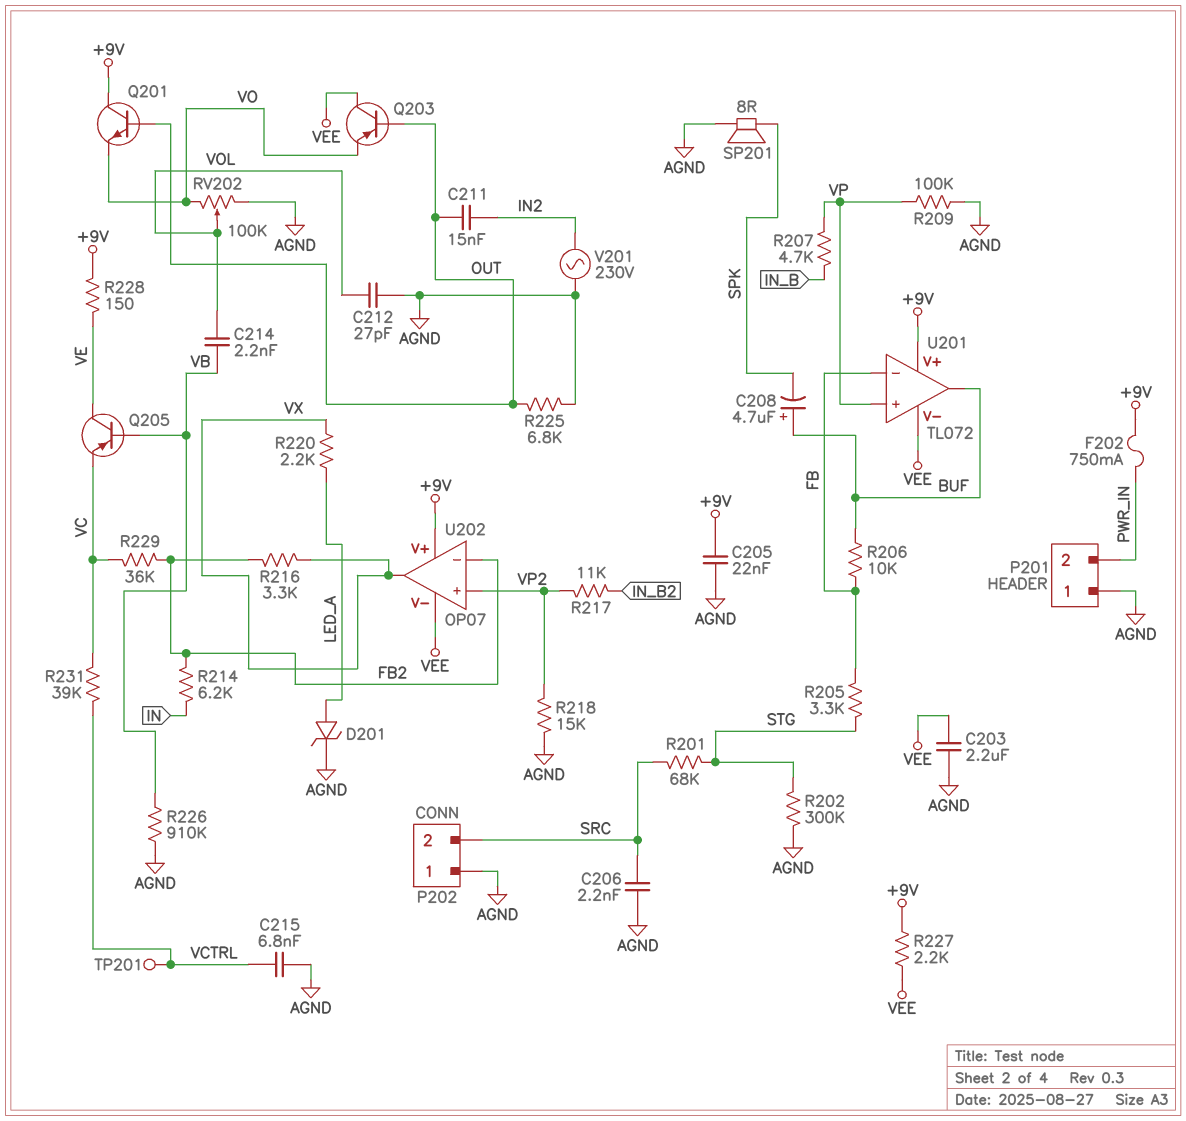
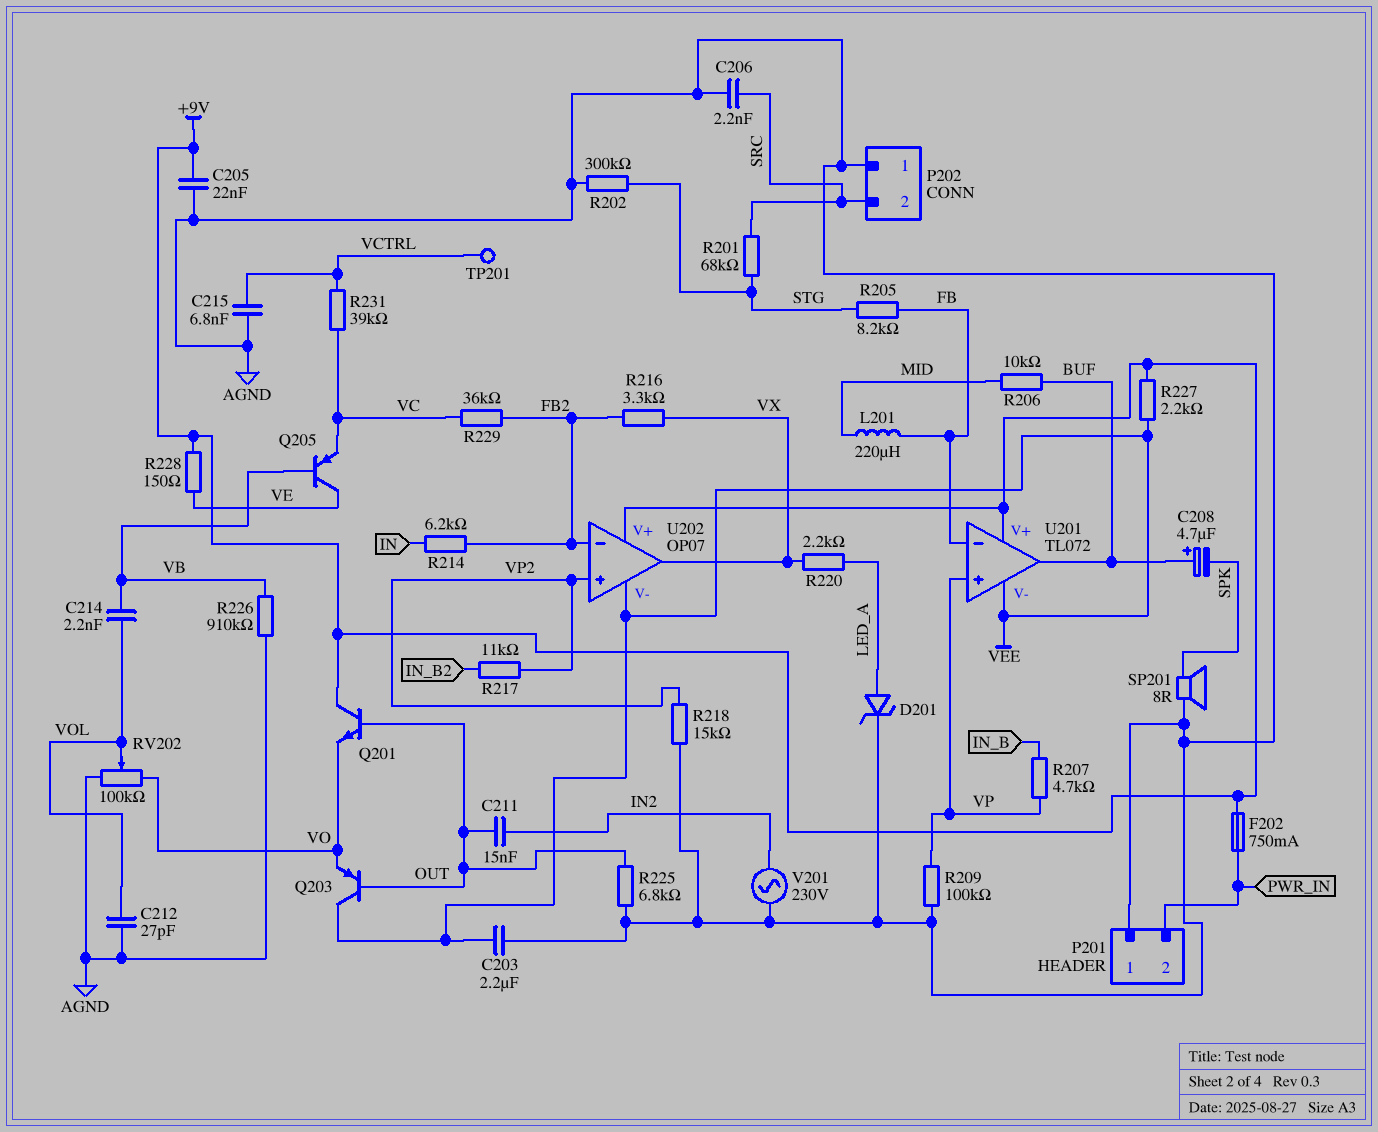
L201: none -> 220uH (FB, MID)
R205: 3.3k (FB, STG) -> 8.2k (FB, STG)
R206: 10k (BUF, FB) -> 10k (BUF, MID)

